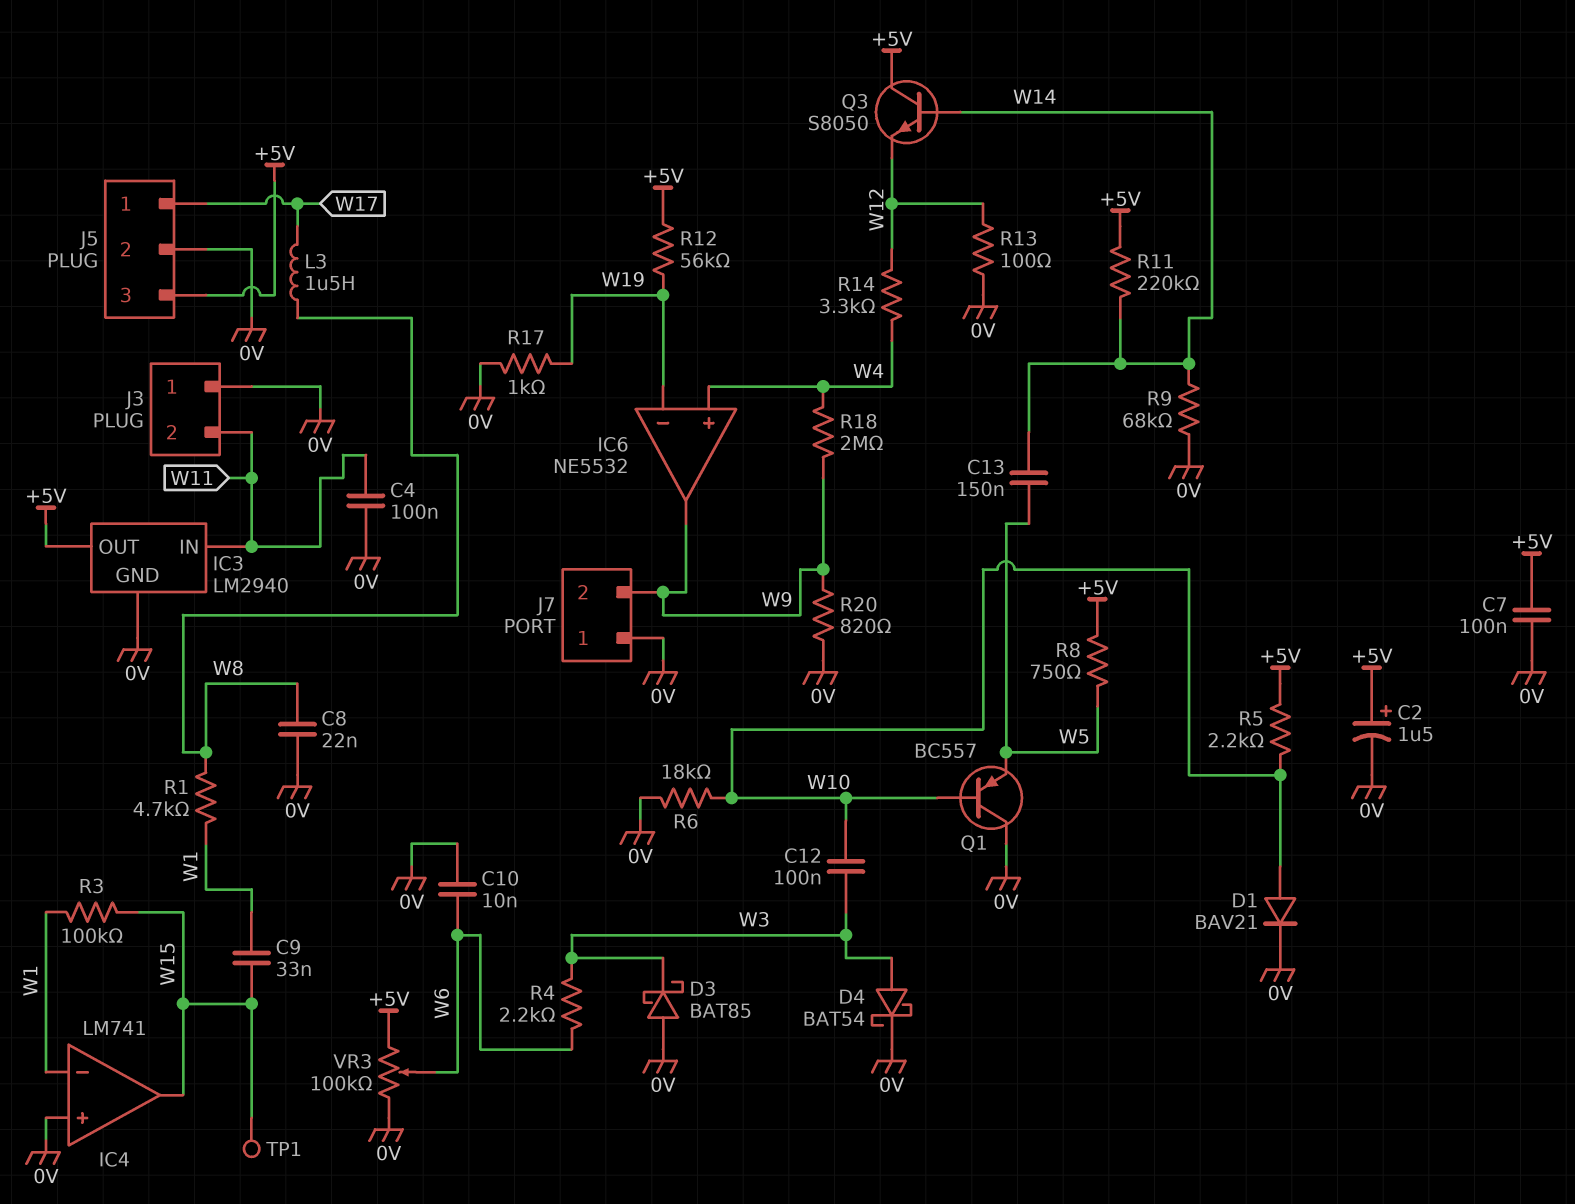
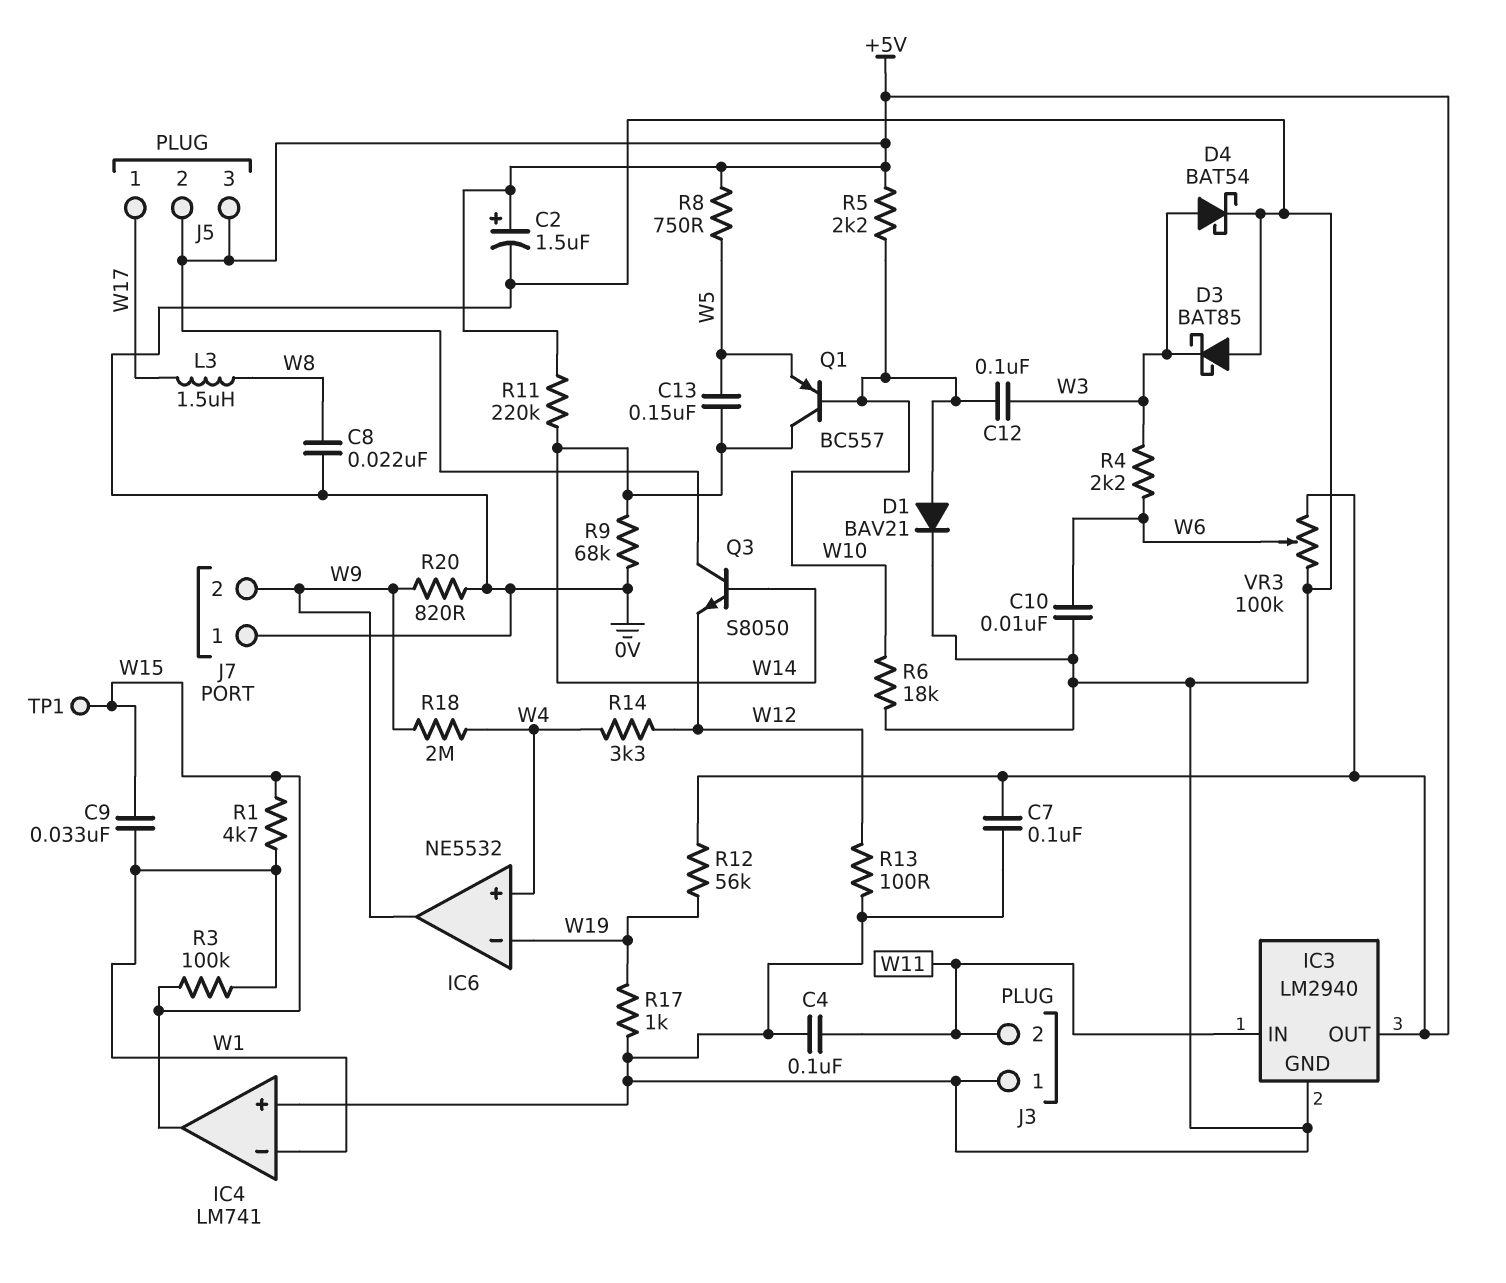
J5 pin 2: 0V -> +5V
Q1: PNP BC557 (B W10, C 0V, E W5) -> PNP BC557 (B W10, C W14, E W5)
R1: 4.7k (W1, W8) -> 4.7k (W1, W15)

